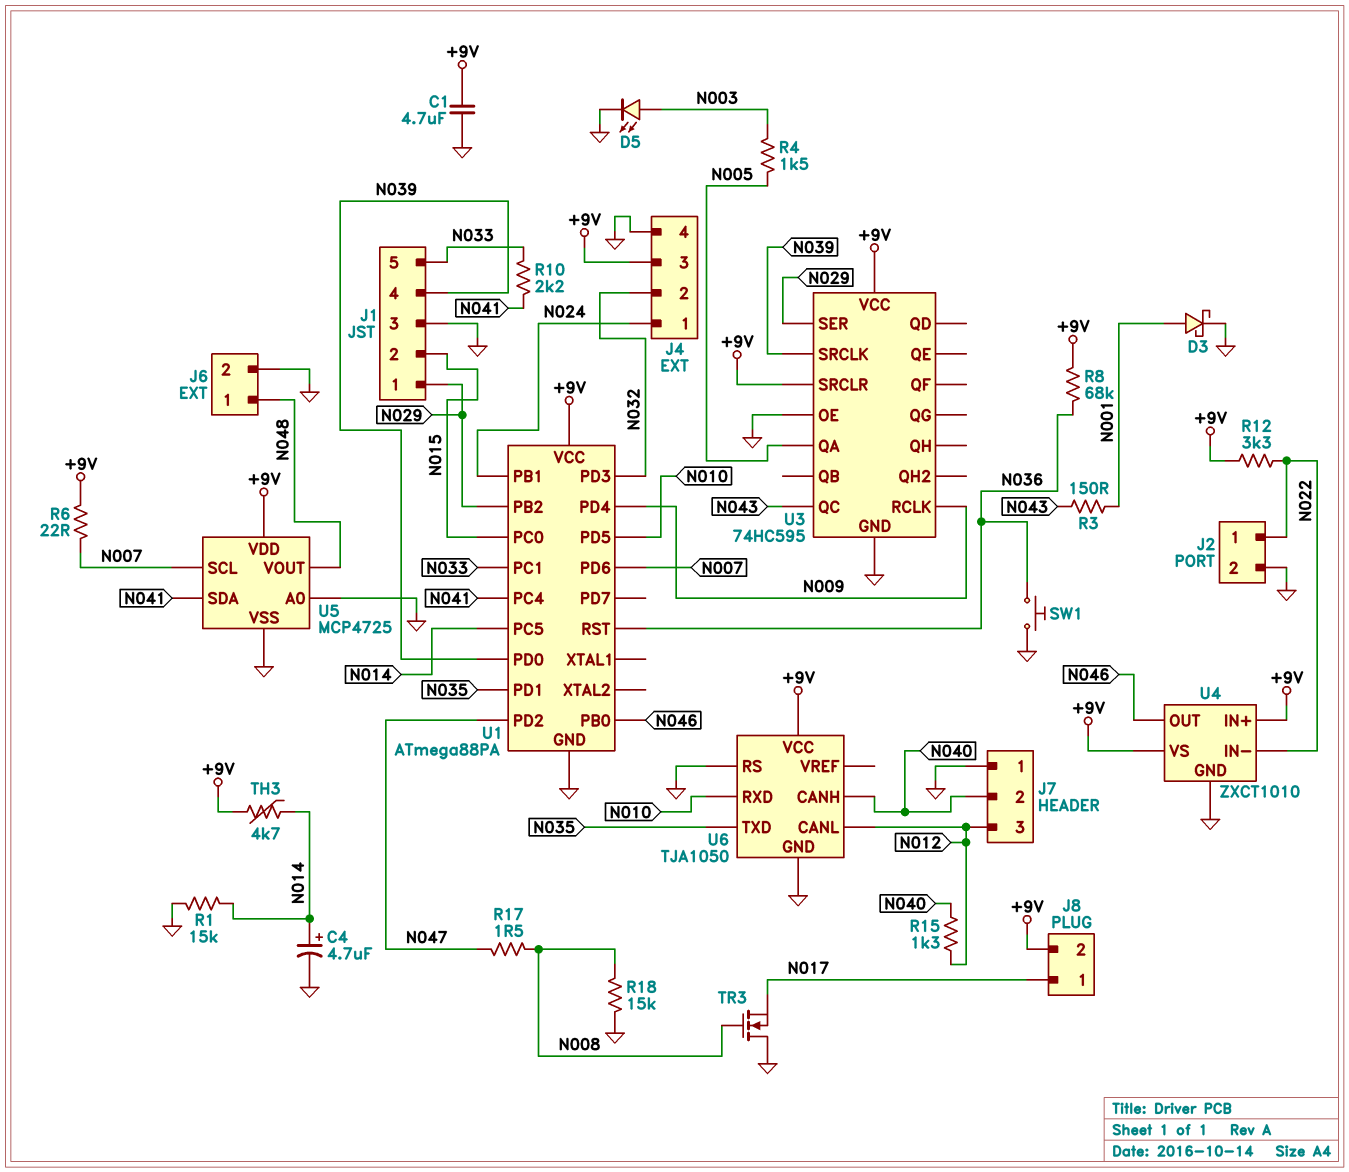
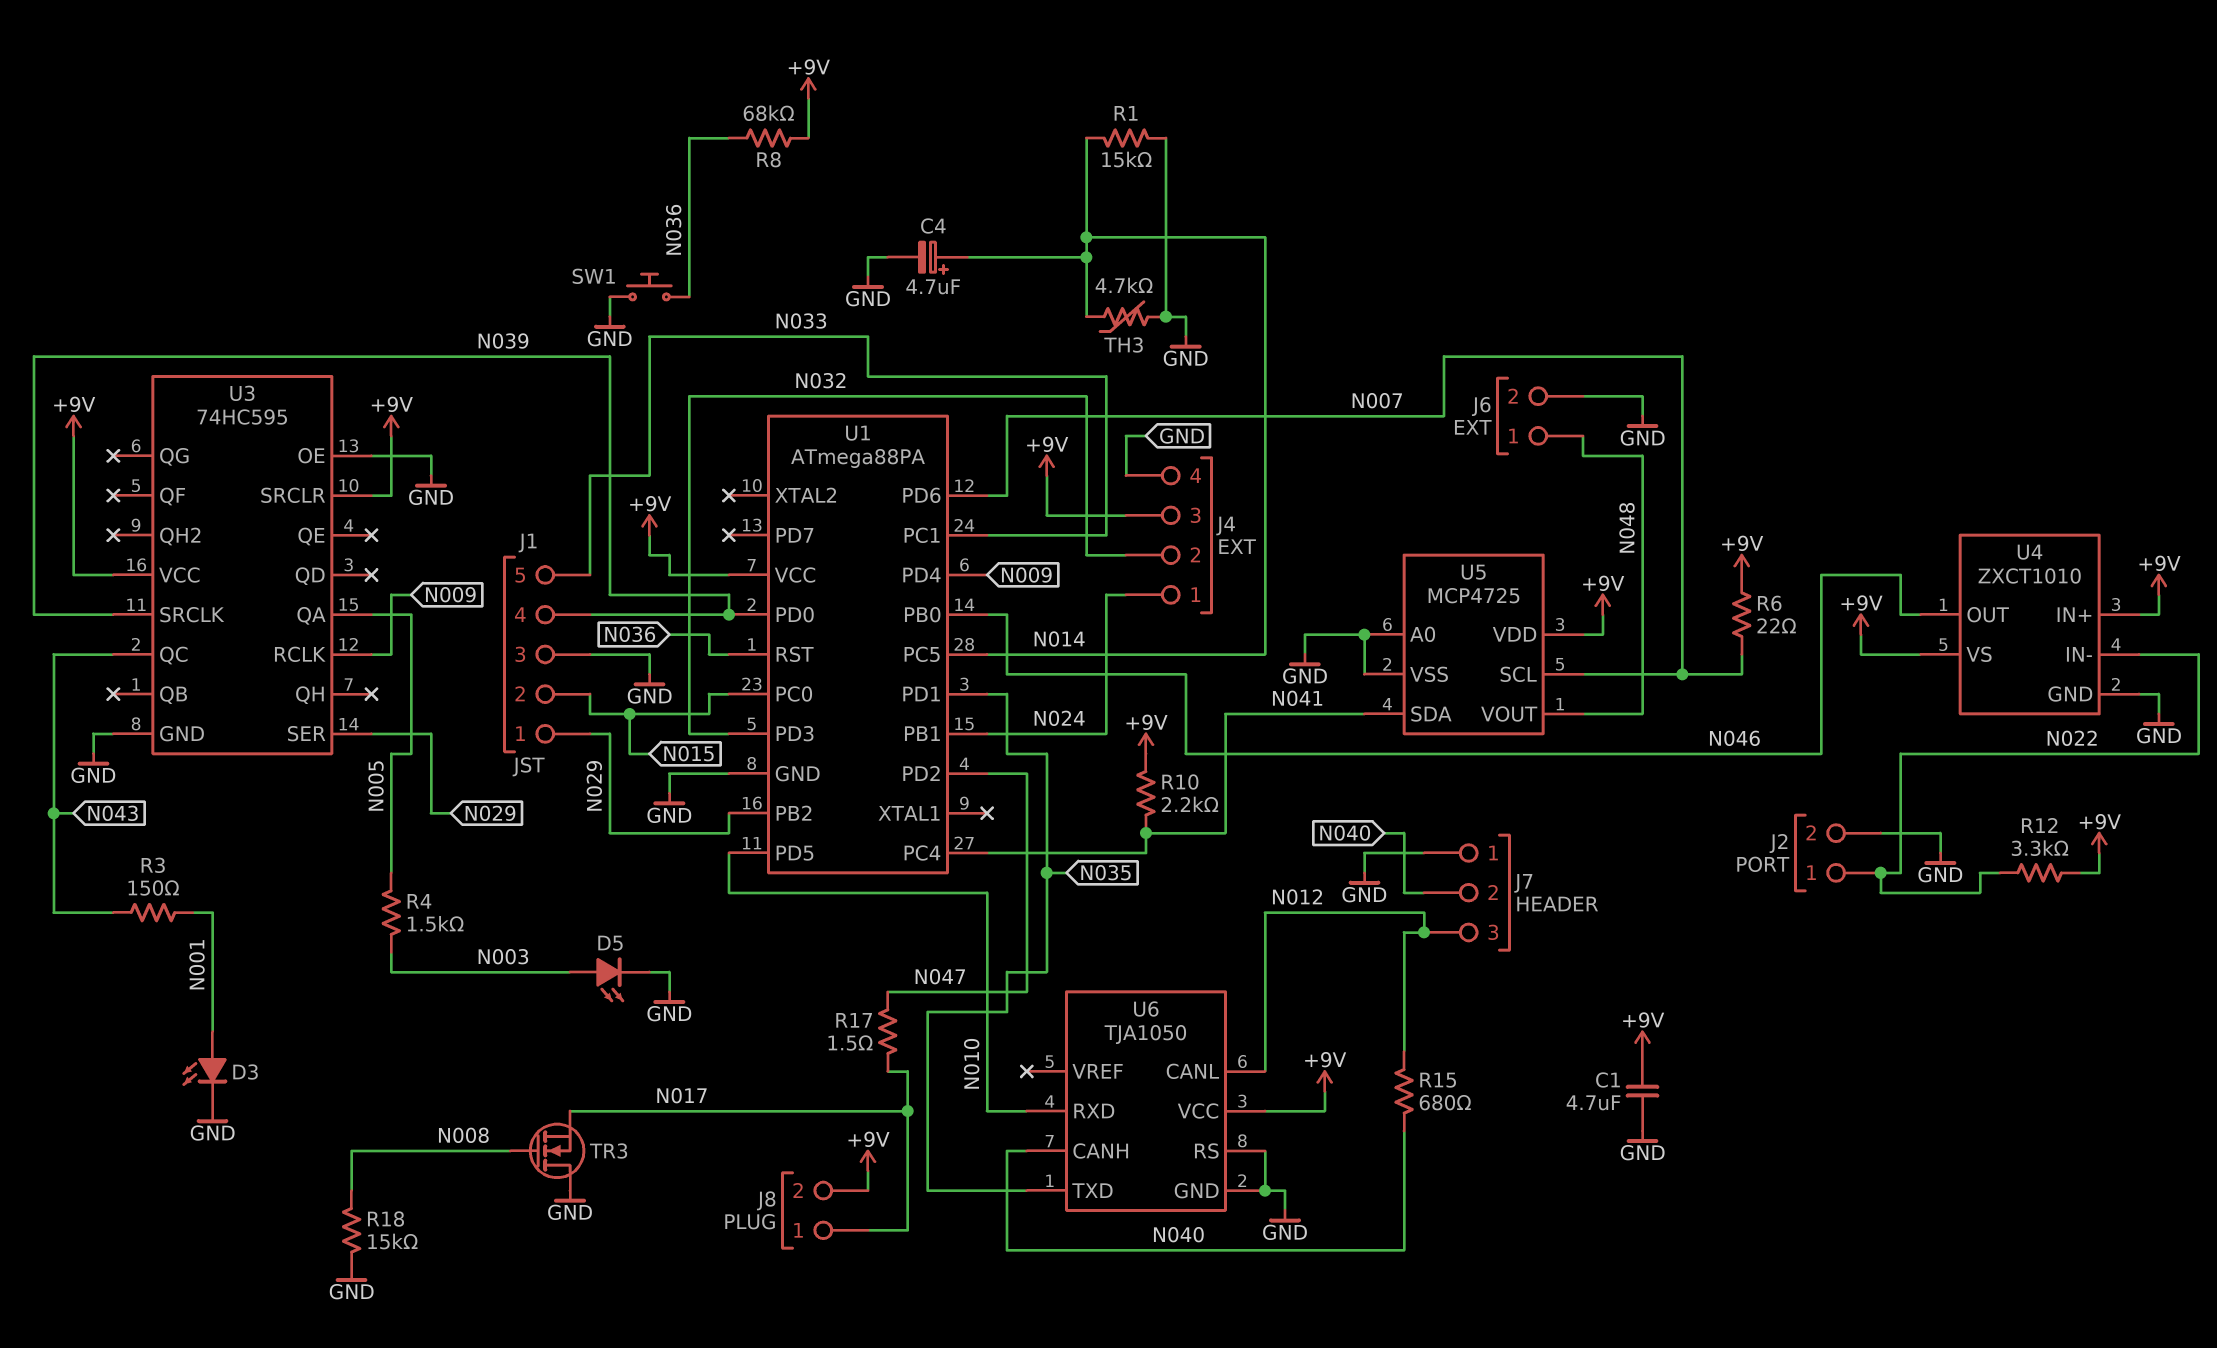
D3: schottky (A N001, K GND) -> LED (A N001, K GND)
R10: 2.2k (N033, N041) -> 2.2k (+9V, N041)
R15: 1.3k (N012, N040) -> 680 (N012, N040)
R17: 1.5 (N008, N047) -> 1.5 (N017, N047)
TH3: 4.7k (+9V, N014) -> 4.7k (GND, N014)

